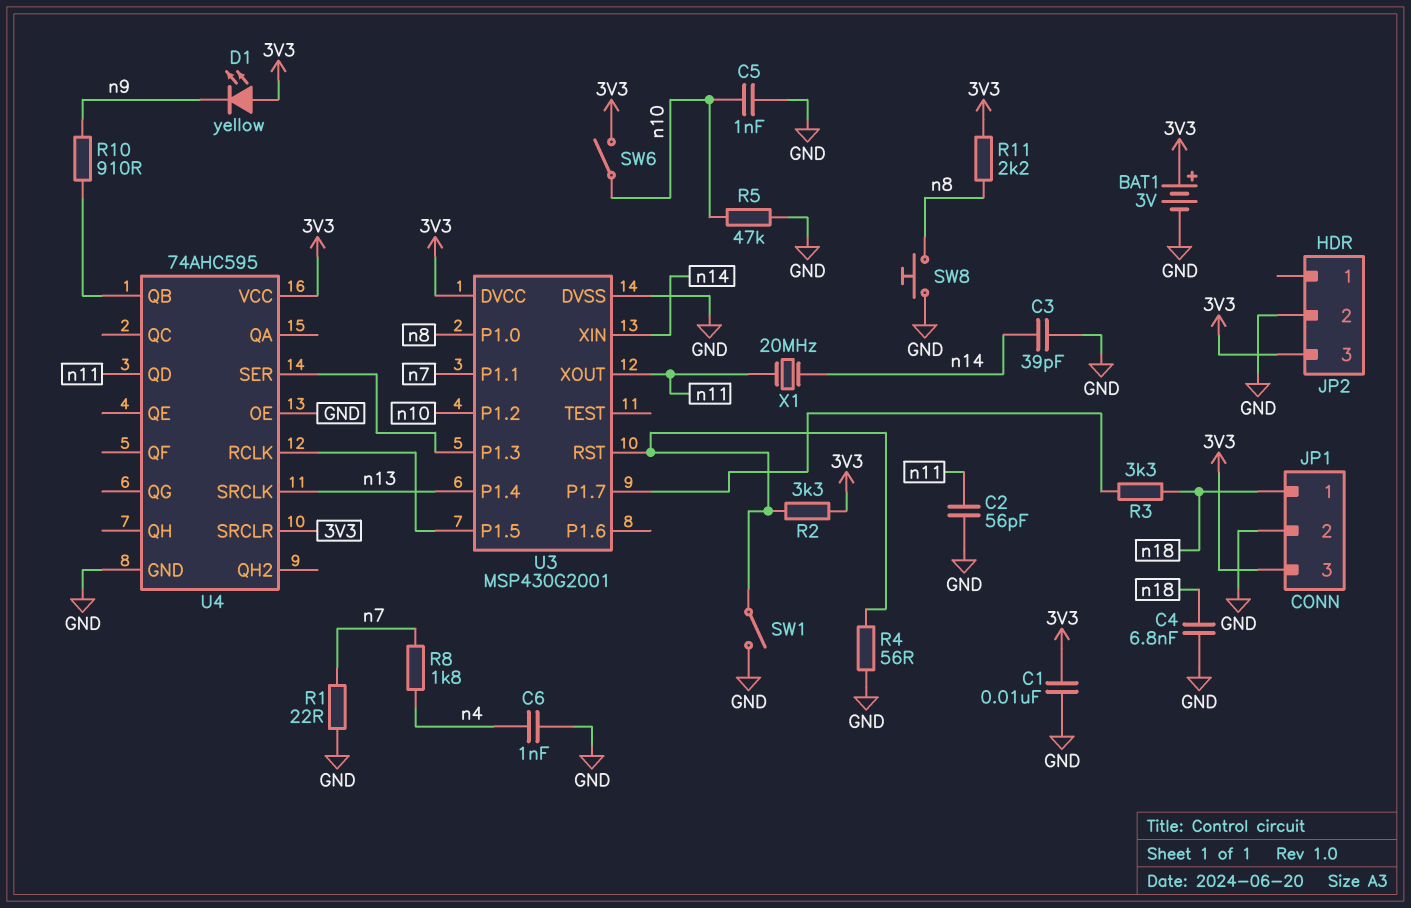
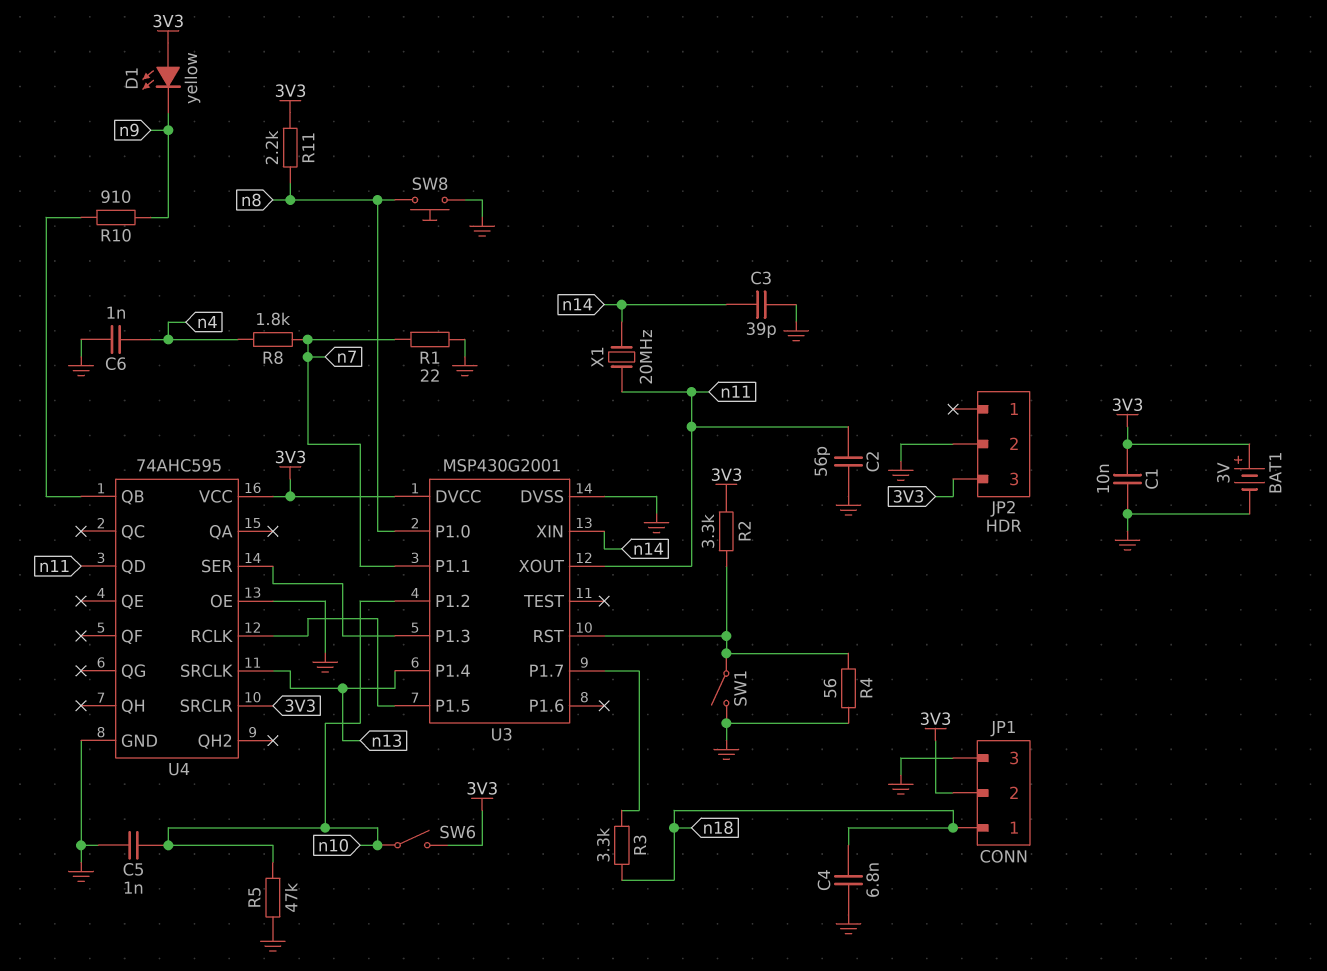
JP1 pin 2: GND -> 3V3
JP1 pin 3: 3V3 -> GND

